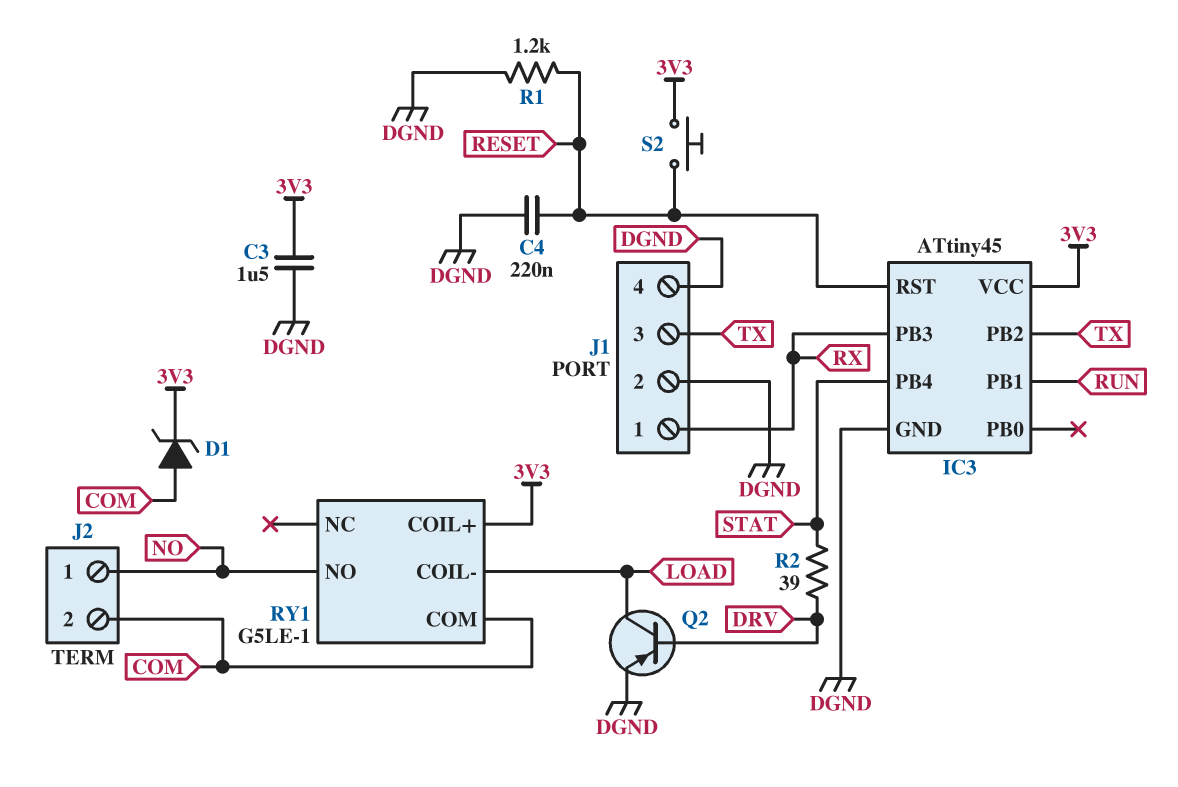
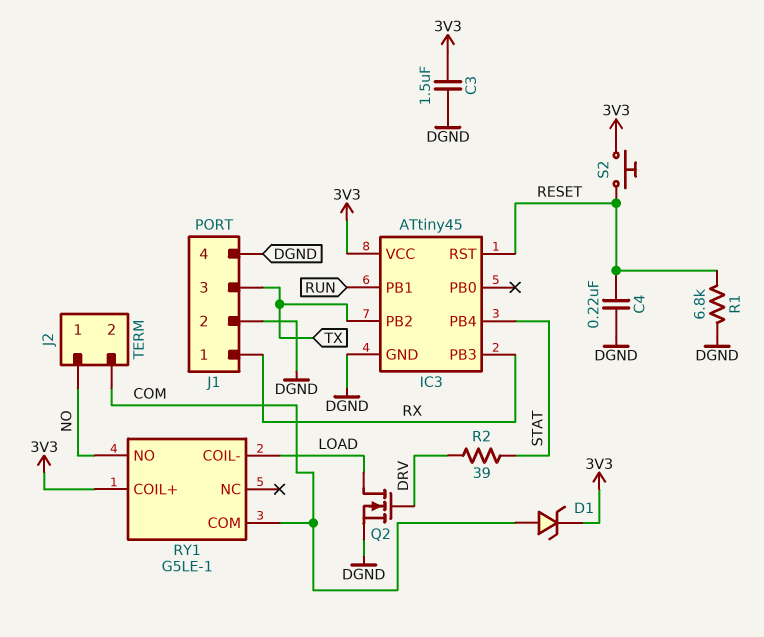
Q2: PNP (B DRV, C LOAD, E DGND) -> NMOS (G DRV, D LOAD, S DGND)
R1: 1.2k (DGND, RESET) -> 6.8k (DGND, RESET)

